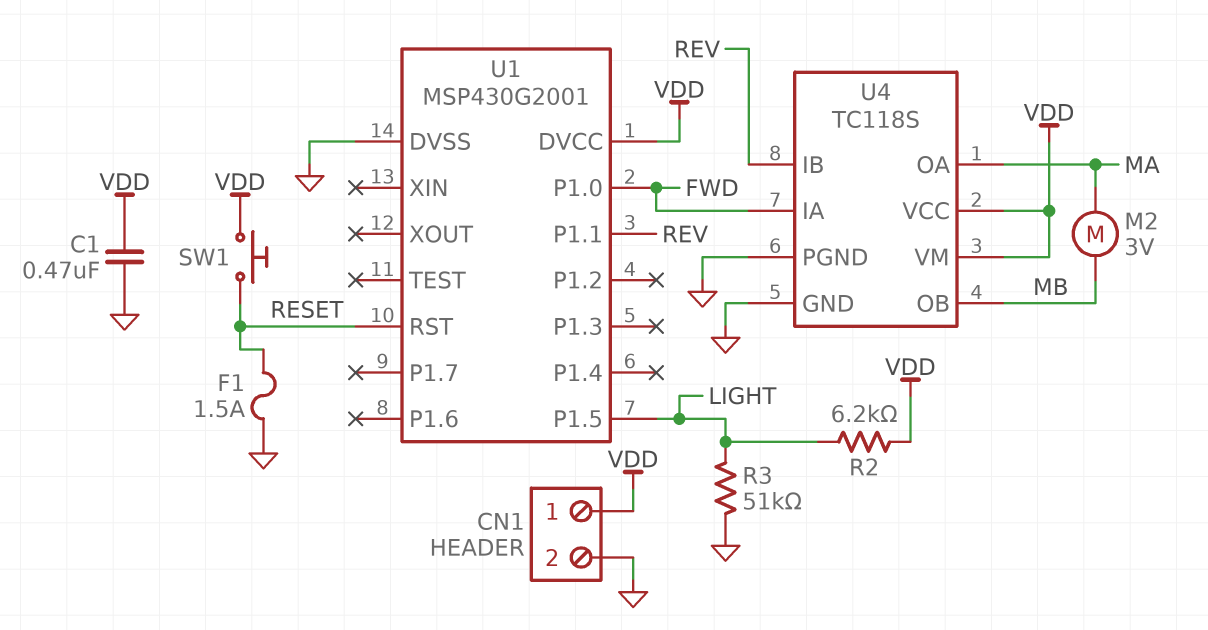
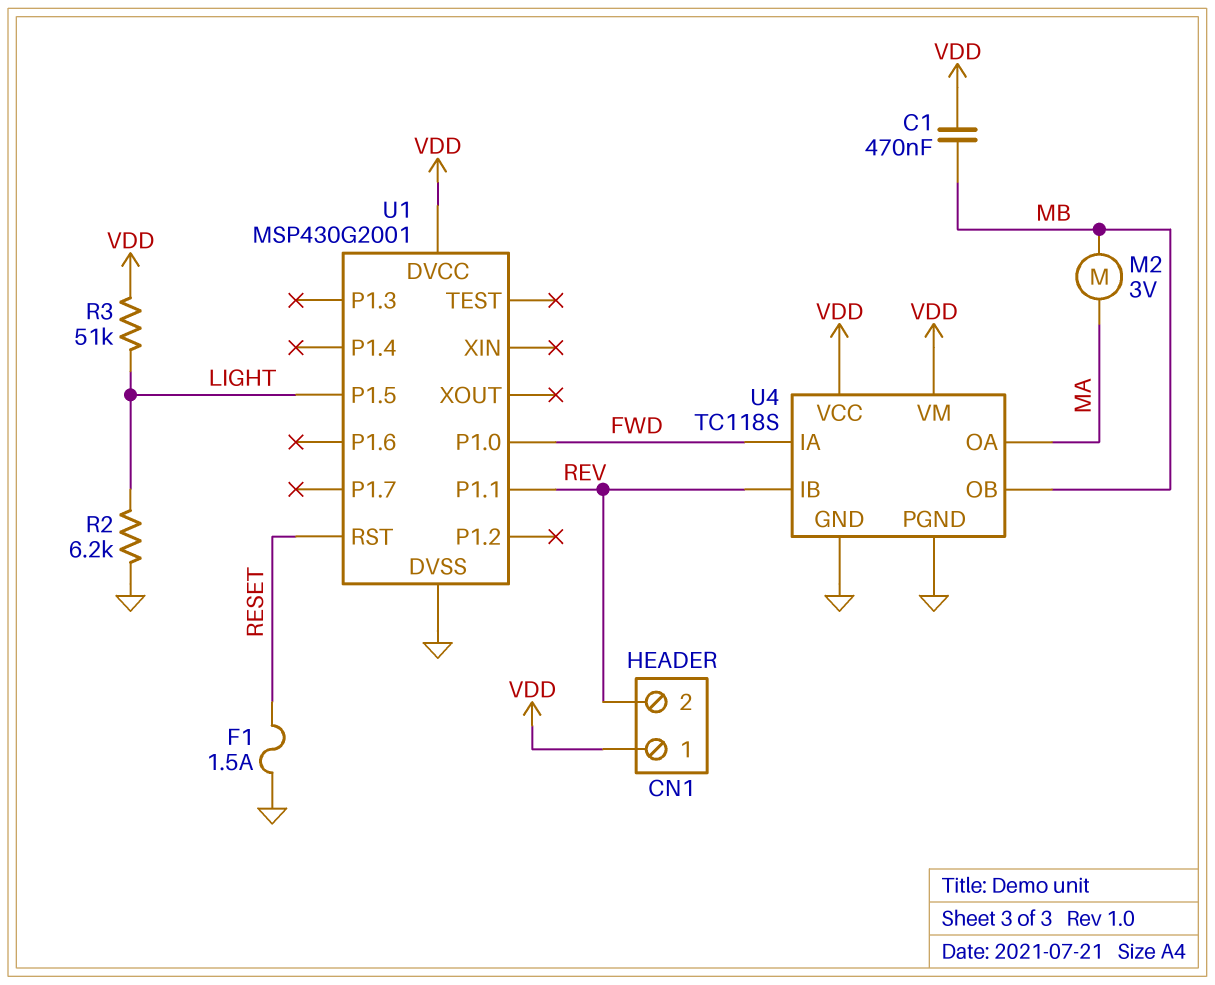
C1: 470nF (GND, VDD) -> 470nF (MB, VDD)
CN1 pin 2: GND -> REV
R2: 6.2k (LIGHT, VDD) -> 6.2k (GND, LIGHT)
R3: 51k (GND, LIGHT) -> 51k (LIGHT, VDD)
SW1: button (RESET, VDD) -> none

